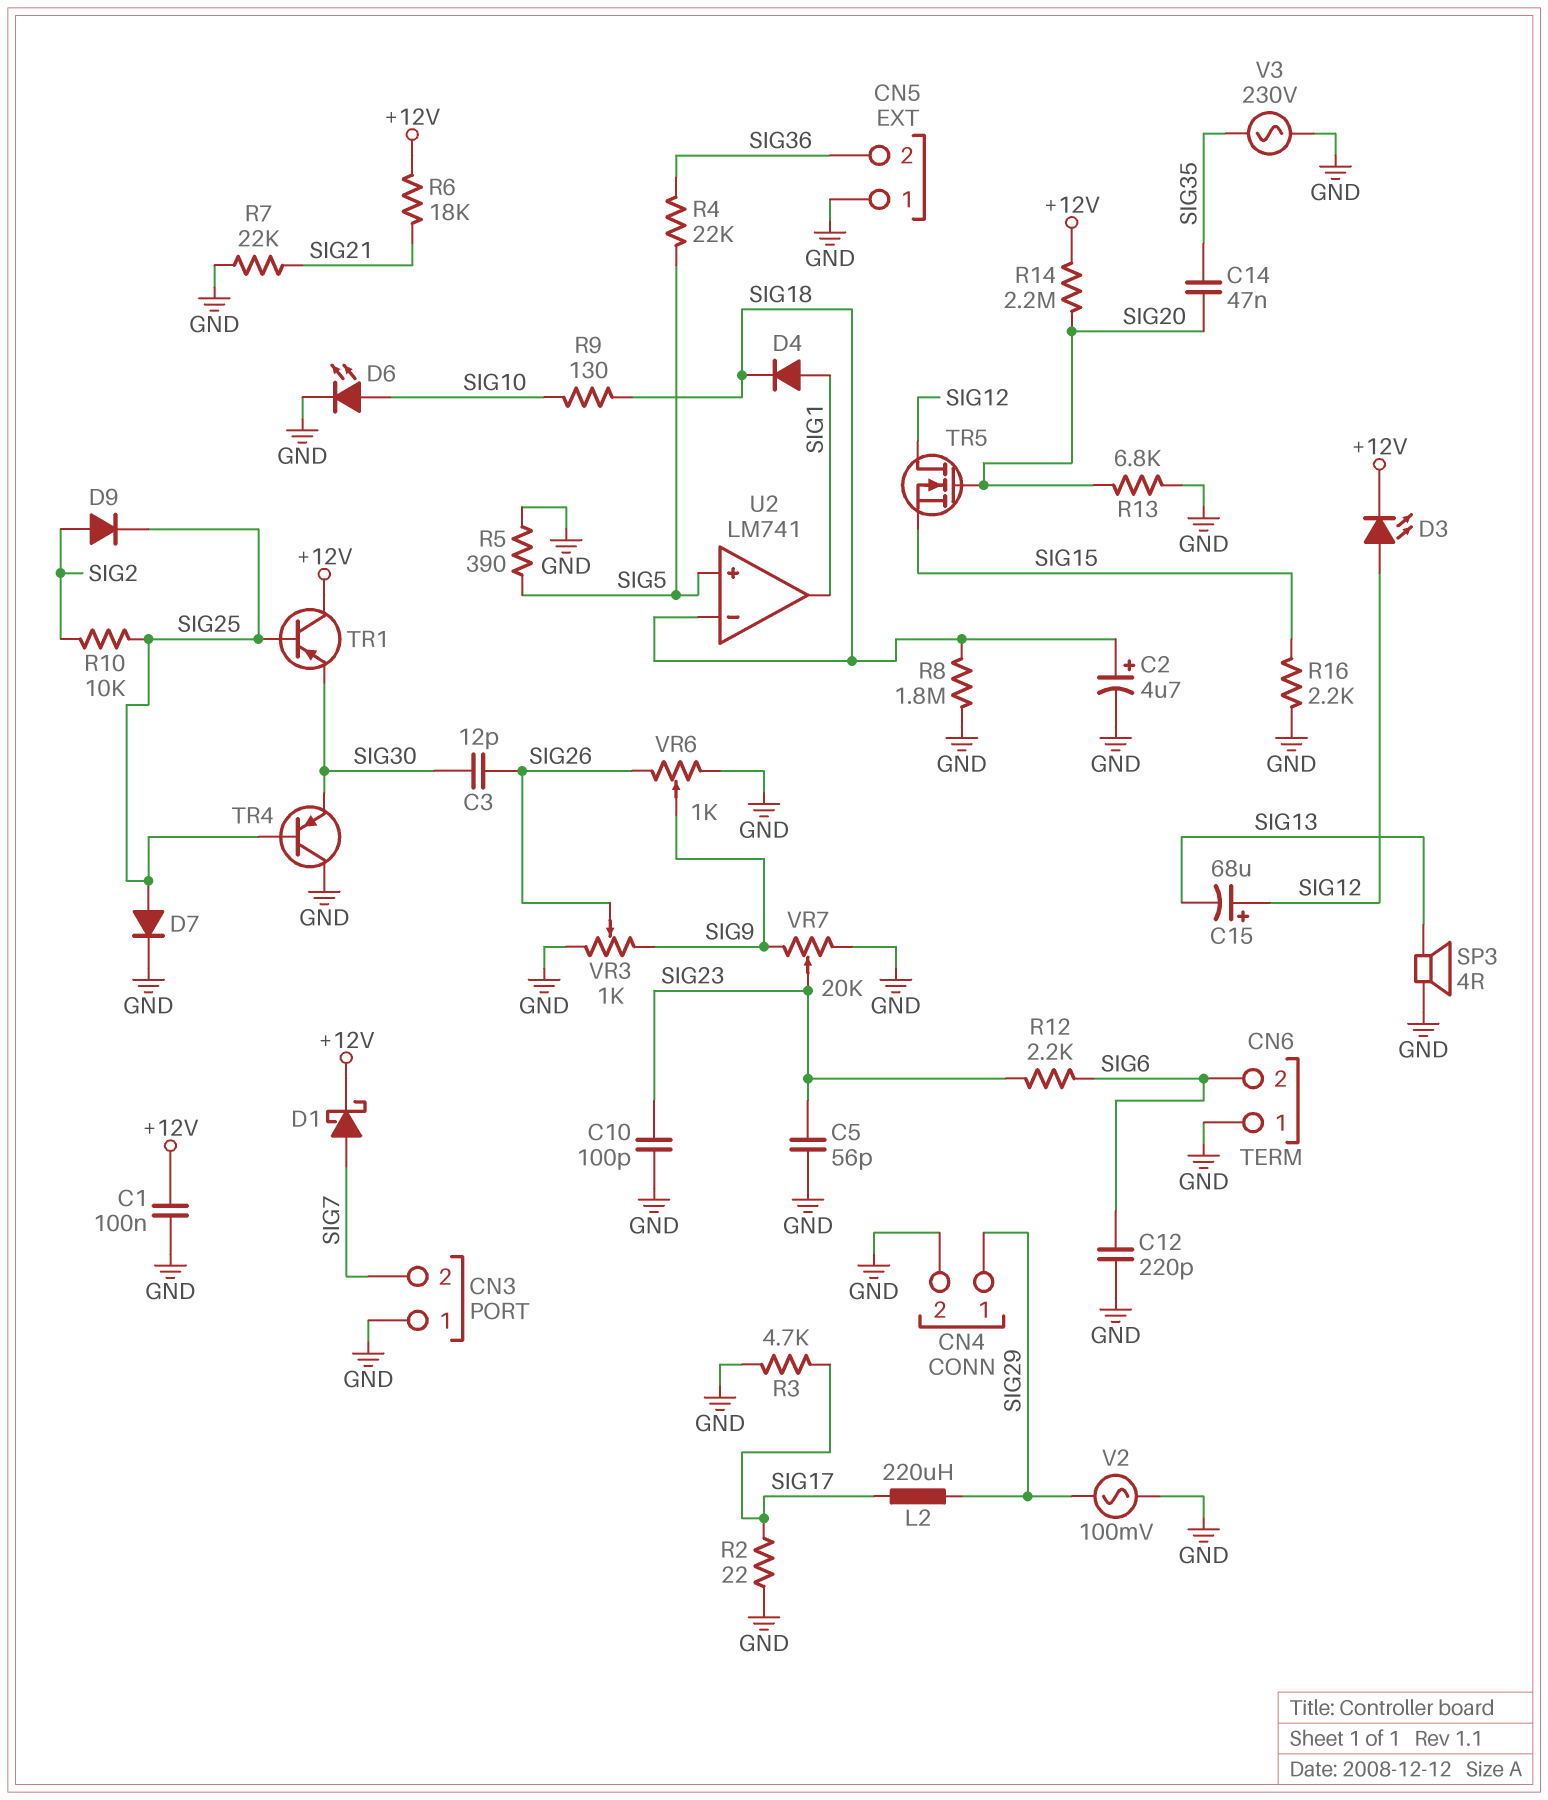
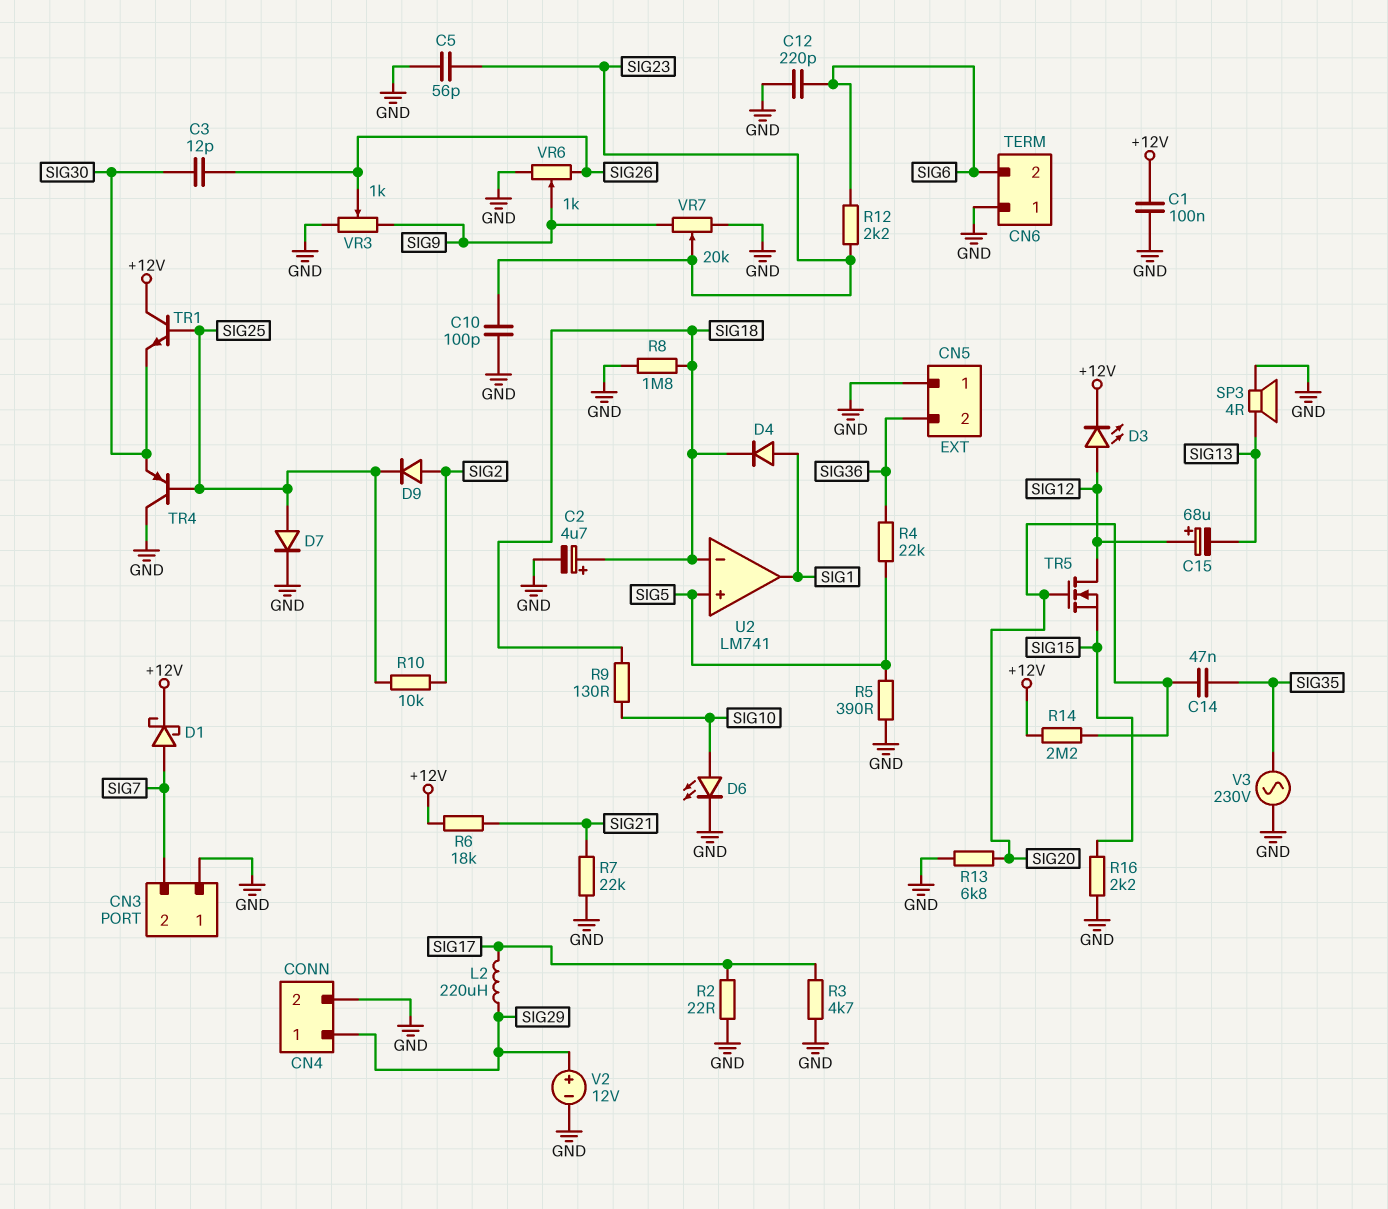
TR1: PNP (B SIG25, C +12V, E SIG30) -> NPN (B SIG25, C +12V, E SIG30)
V2: AC 100mV (GND, SIG29) -> 12V (plus SIG29, minus GND)

